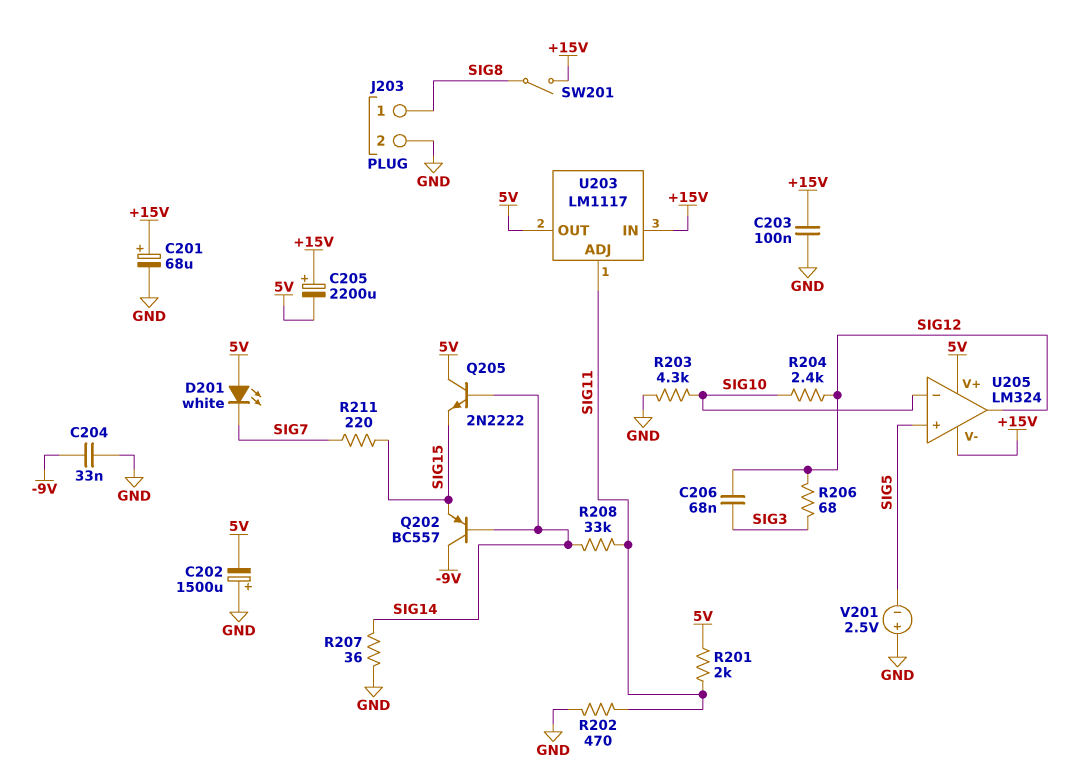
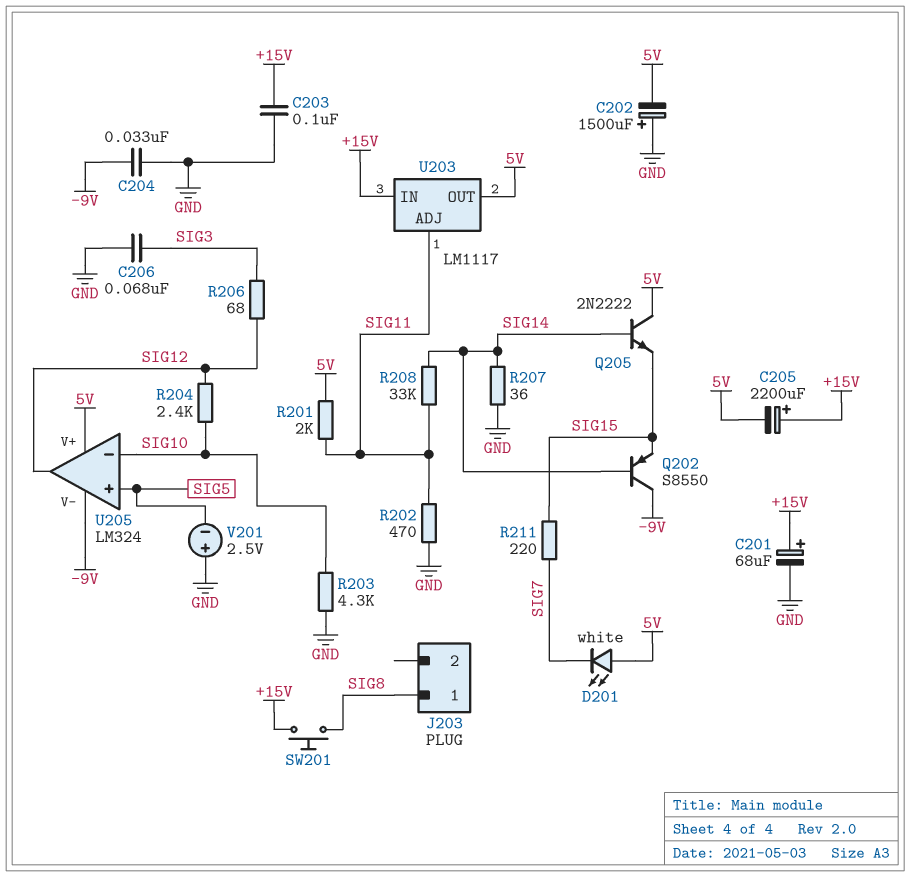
C206: 68nF (SIG3, SIG12) -> 68nF (GND, SIG3)
J203 pin 2: GND -> none
Q202: PNP BC557 (B SIG14, C -9V, E SIG15) -> PNP S8550 (B SIG14, C -9V, E SIG15)
SW201: switch (+15V, SIG8) -> button (+15V, SIG8)
U205 pin V-: +15V -> -9V

